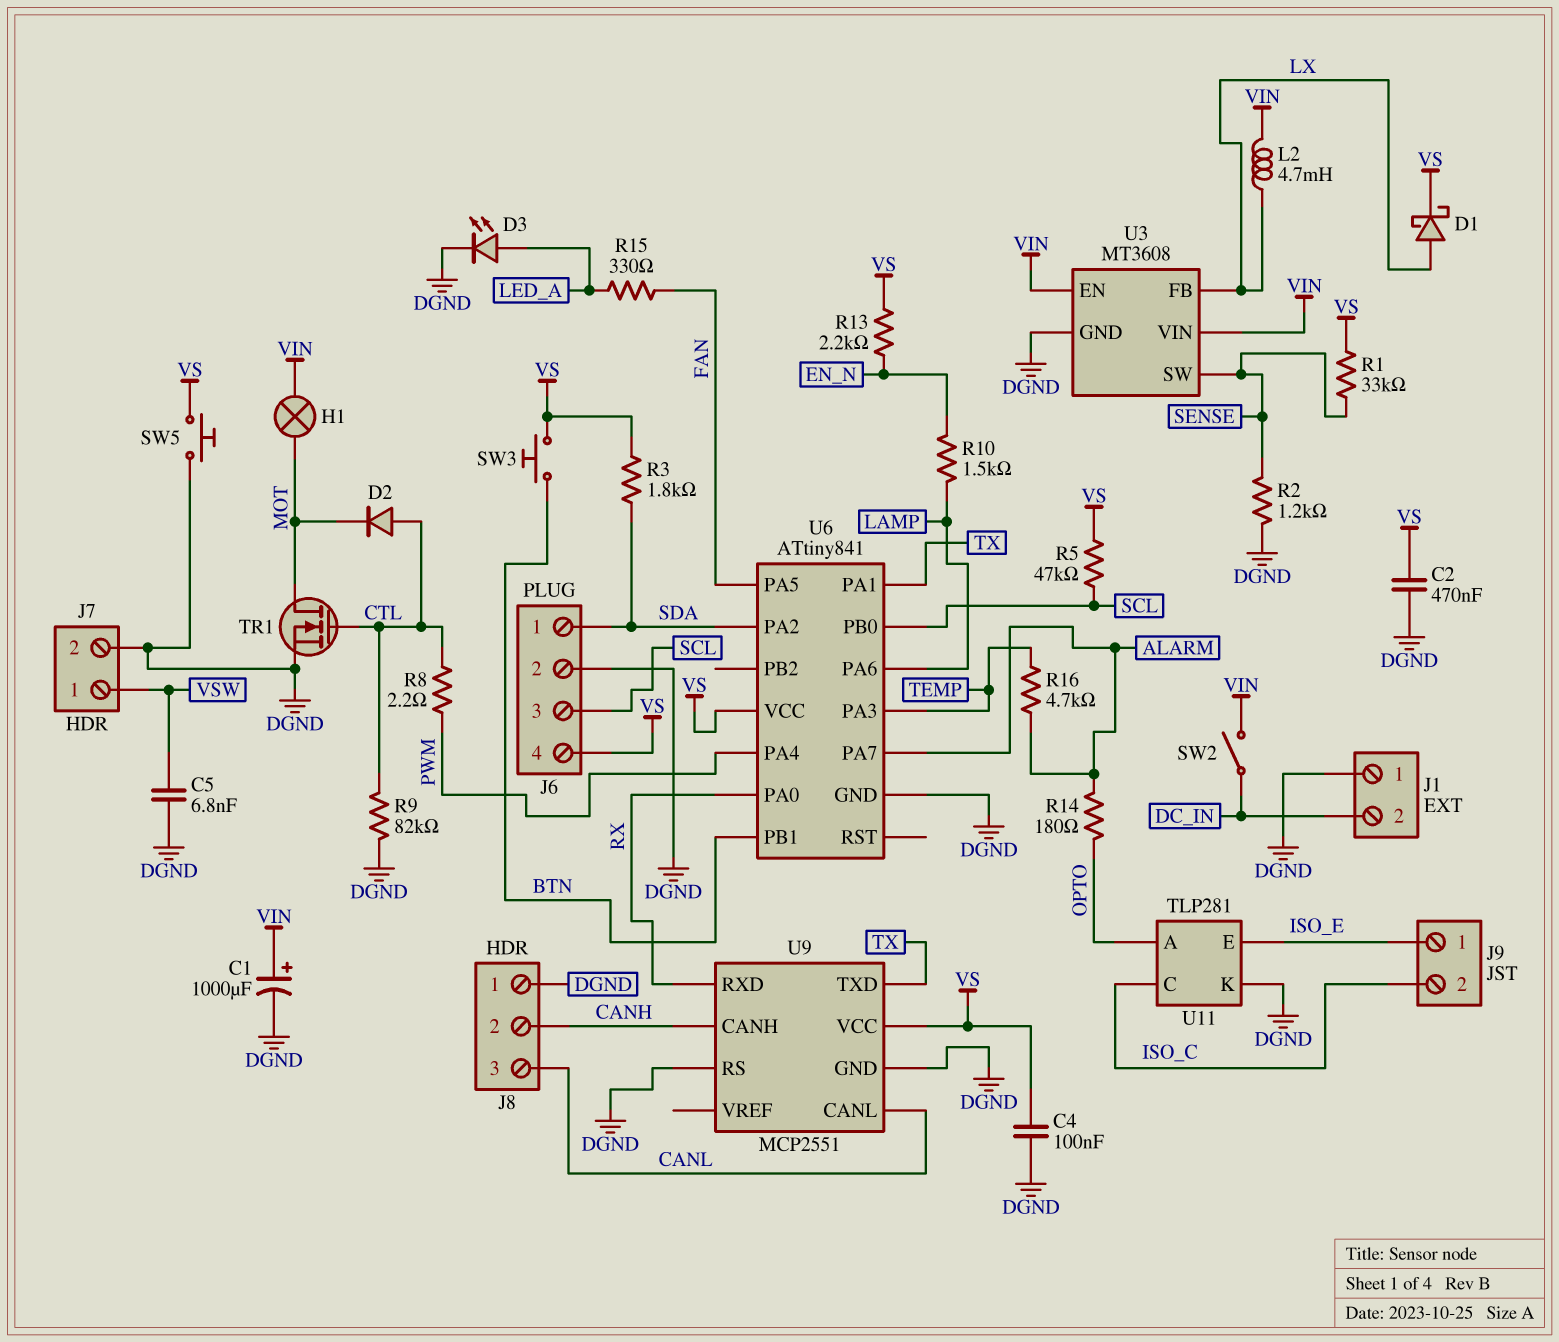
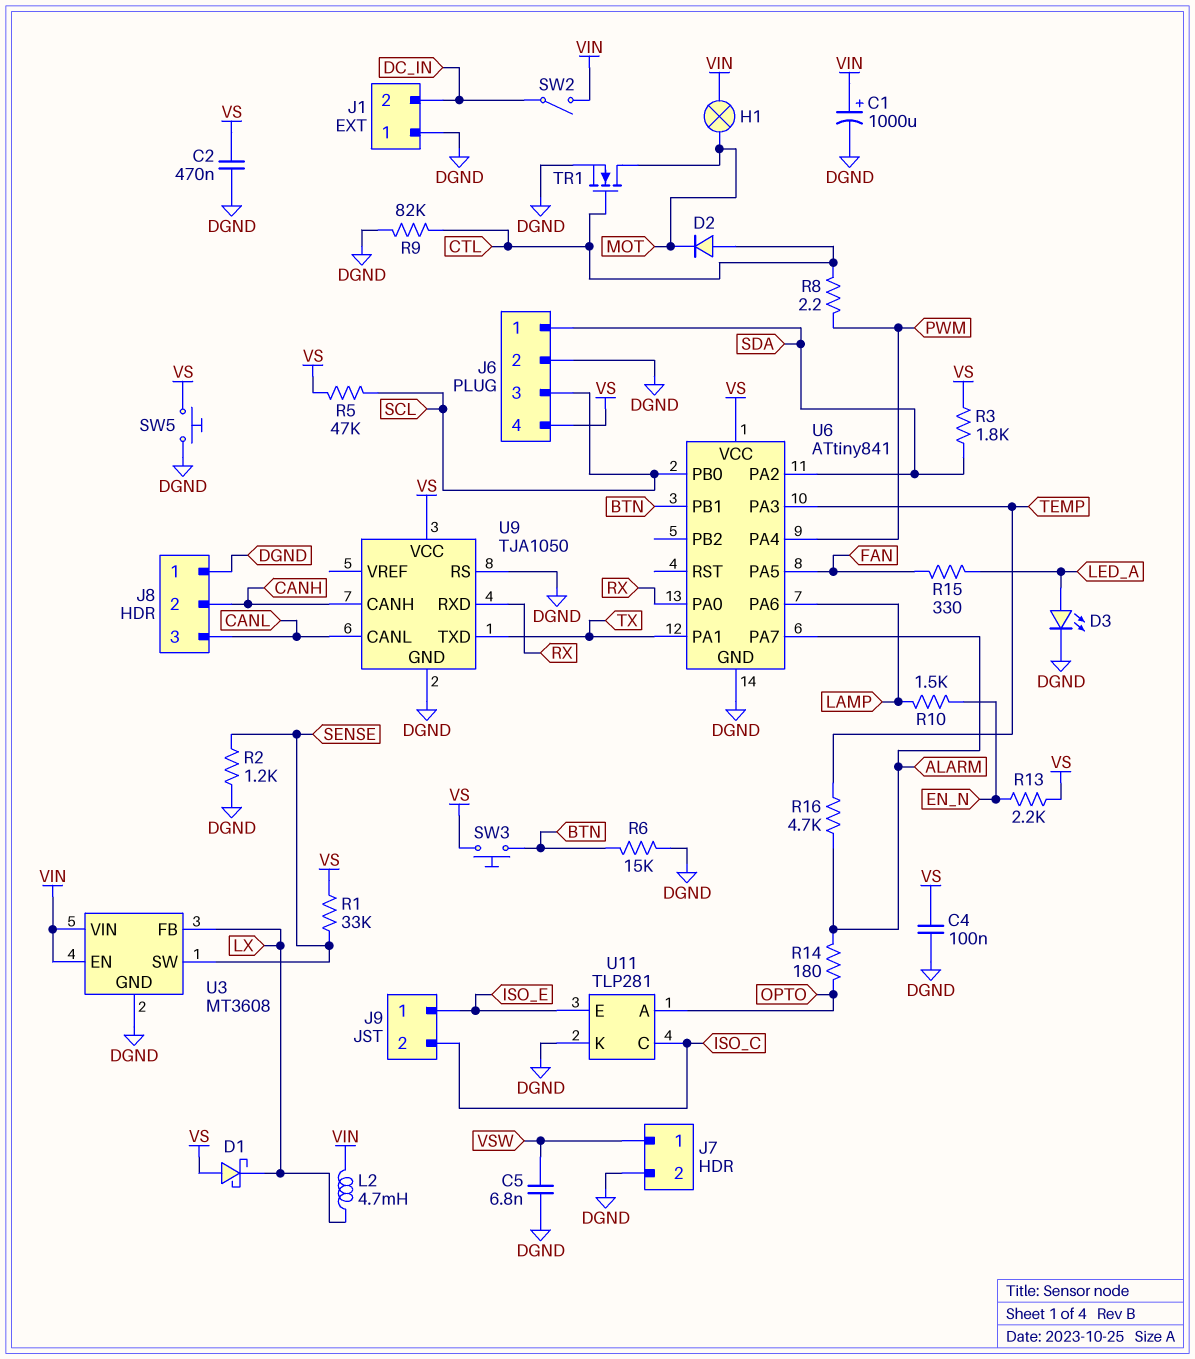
D1: schottky (A LX, K VS) -> schottky (A VS, K LX)
R6: none -> 15k (BTN, DGND)
U9: MCP2551 -> TJA1050

